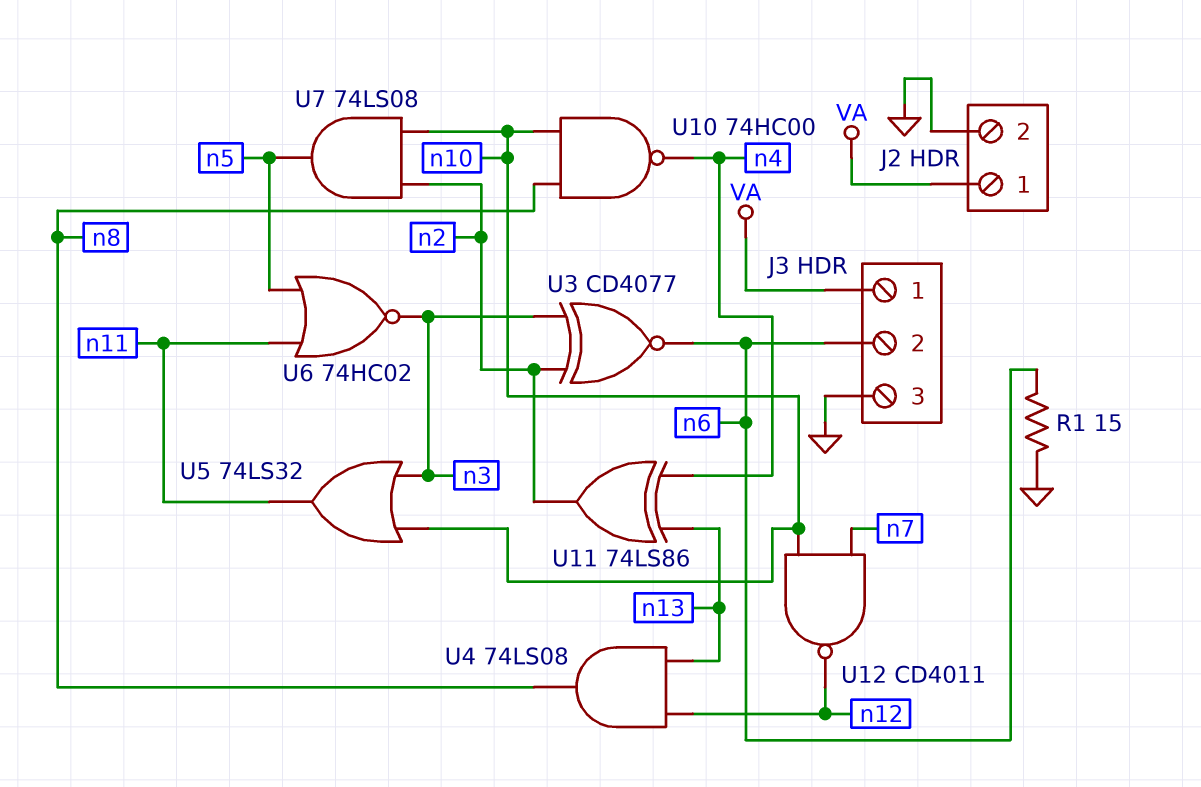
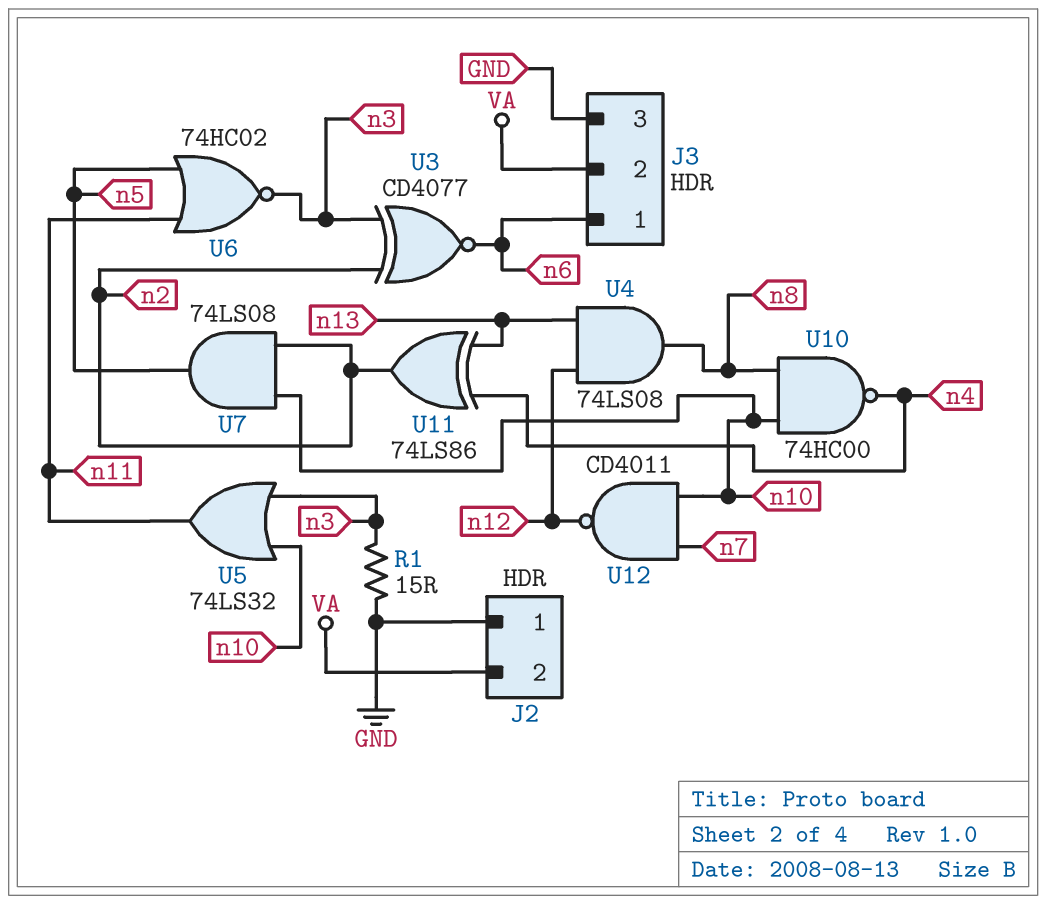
J2 pin 1: VA -> GND
J2 pin 2: GND -> VA
J3 pin 1: VA -> n6
J3 pin 2: n6 -> VA
R1: 15 (GND, n6) -> 15 (GND, n3)

